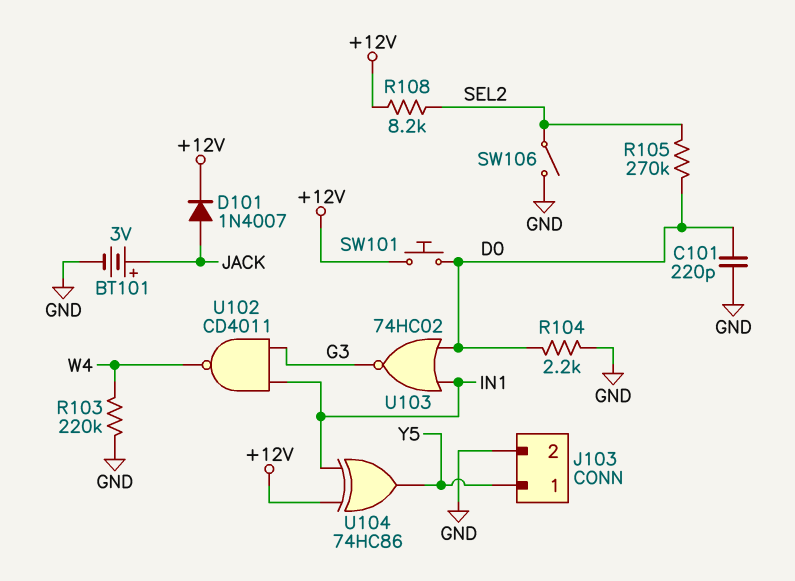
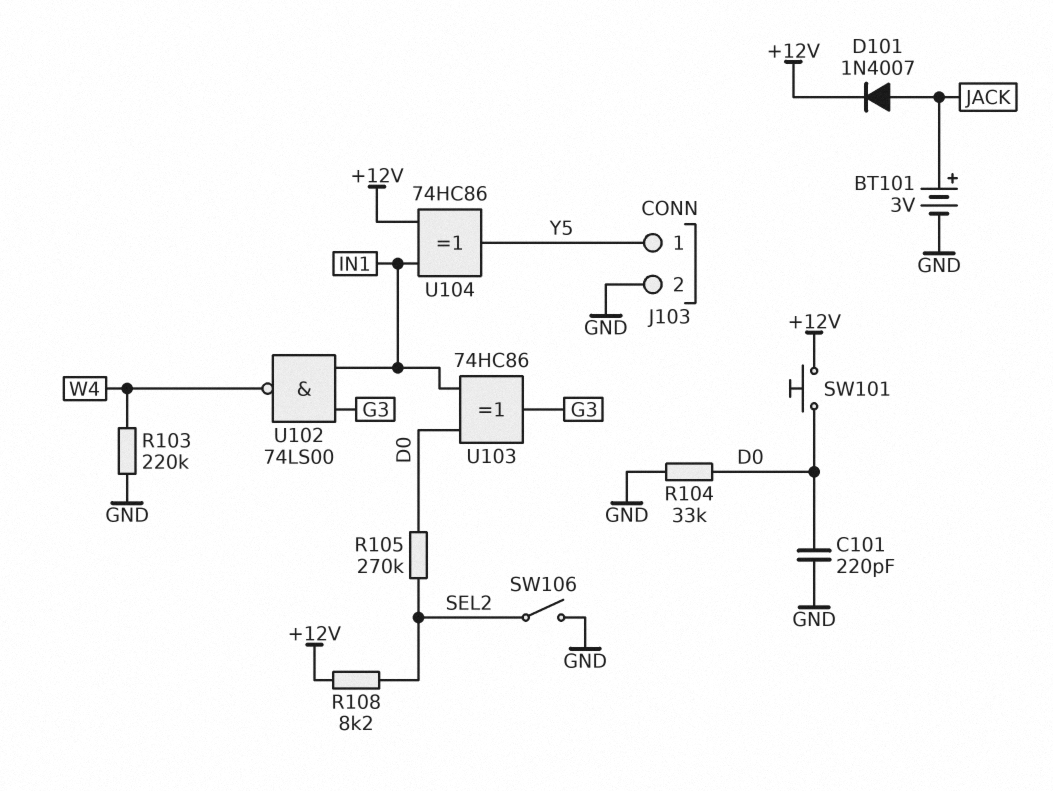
R104: 2.2k (D0, GND) -> 33k (D0, GND)
U102: NAND CD4011 (in G3, in IN1, out W4) -> NAND 74LS00 (in G3, in IN1, out W4)
U103: NOR 74HC02 (in D0, in IN1, out G3) -> XOR 74HC86 (in D0, in IN1, out G3)

